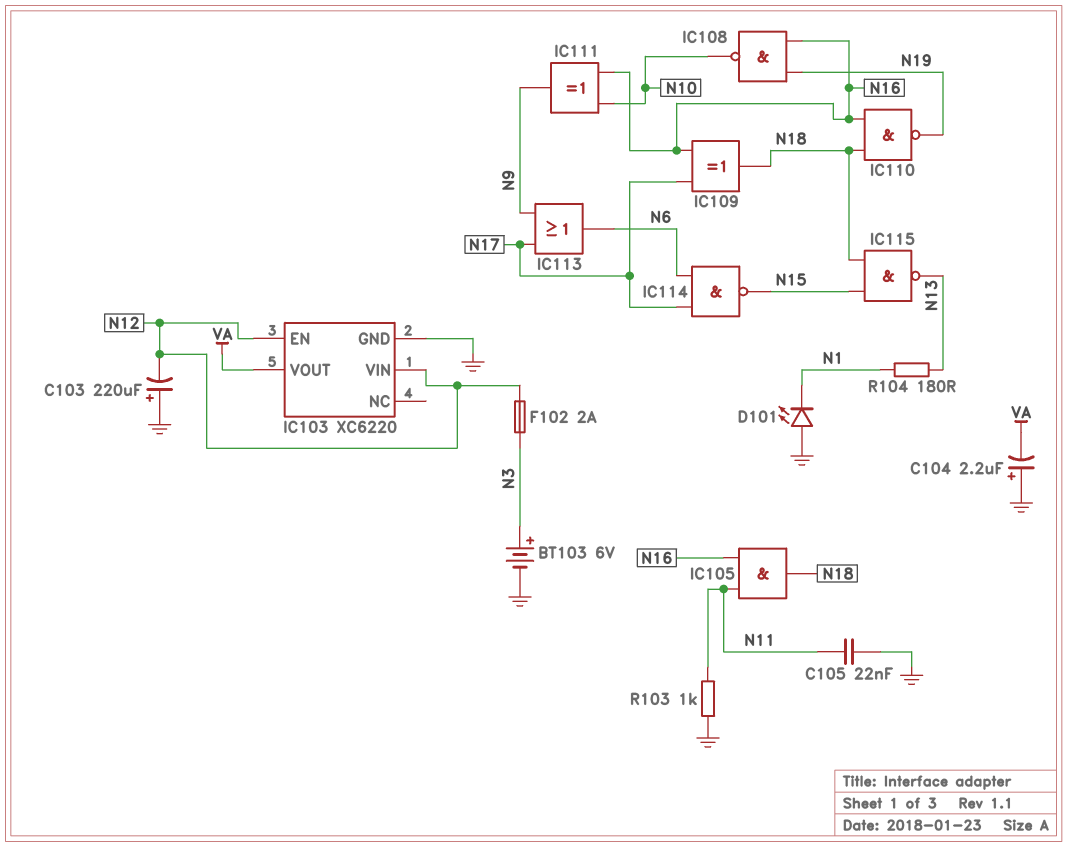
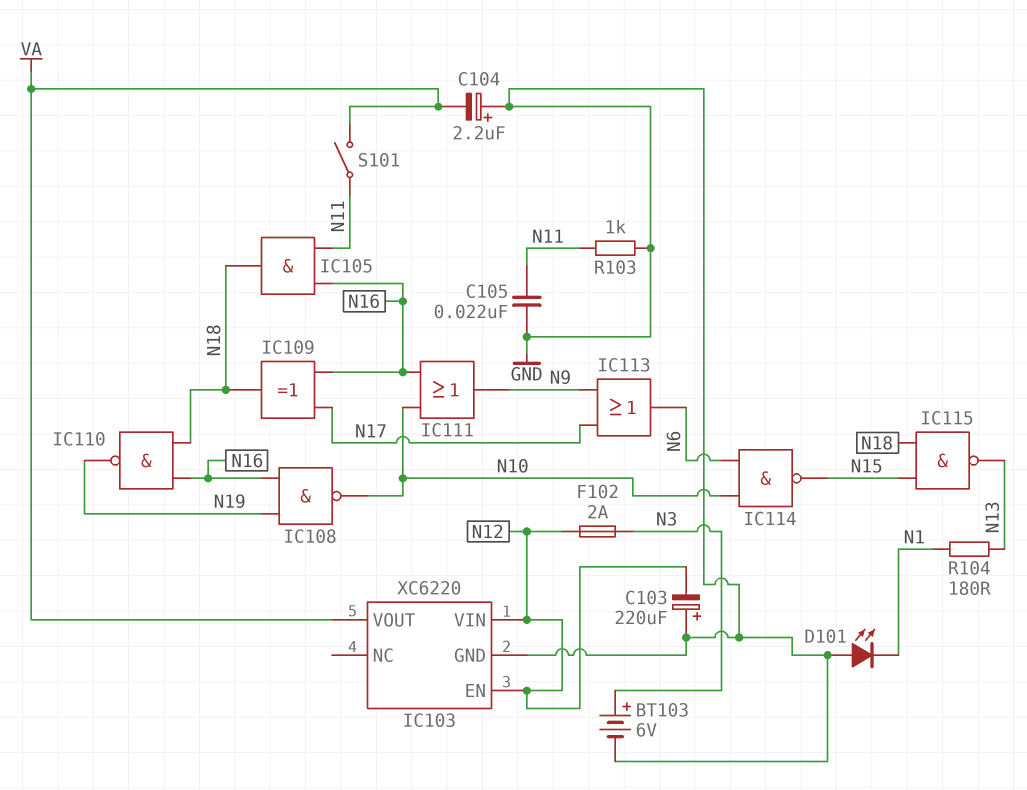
IC111: XOR (in N10, in N16, out N9) -> OR (in N10, in N16, out N9)
IC114: NAND (in N6, in N17, out N15) -> NAND (in N6, in N10, out N15)
S101: none -> switch (N11, VA)

